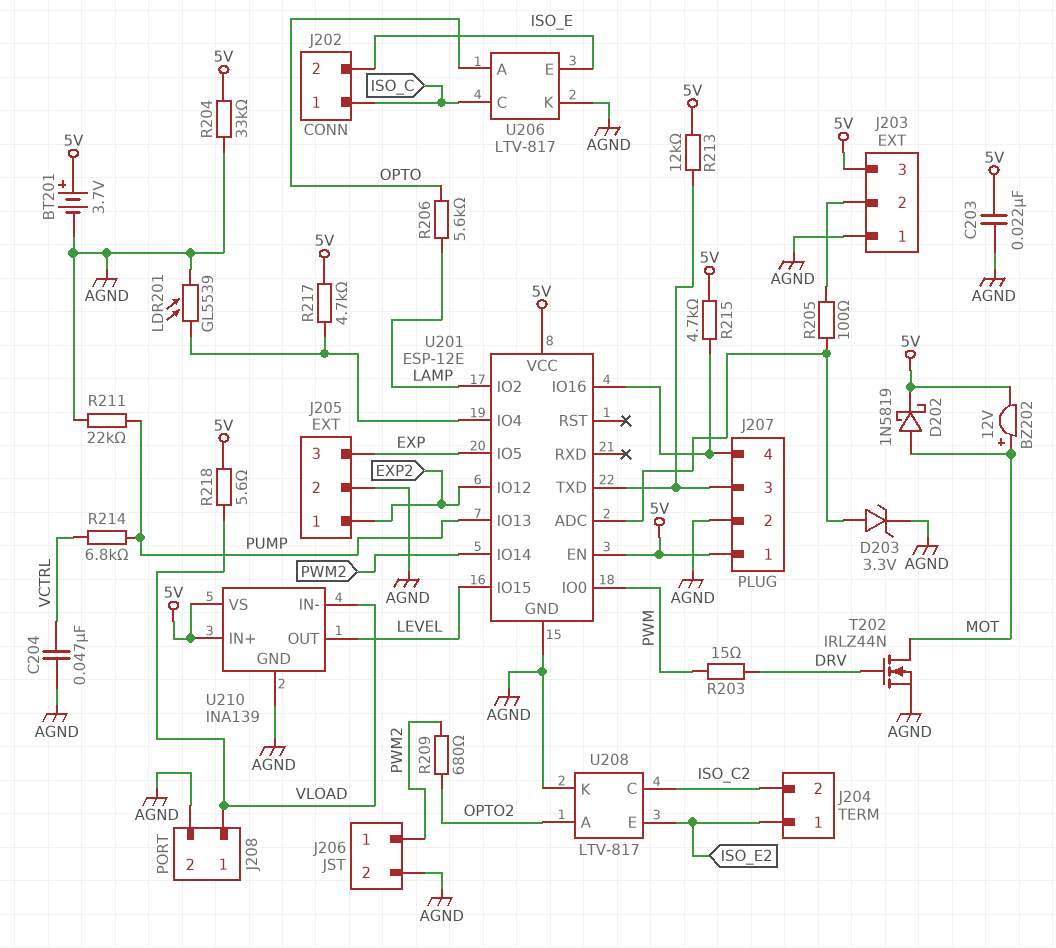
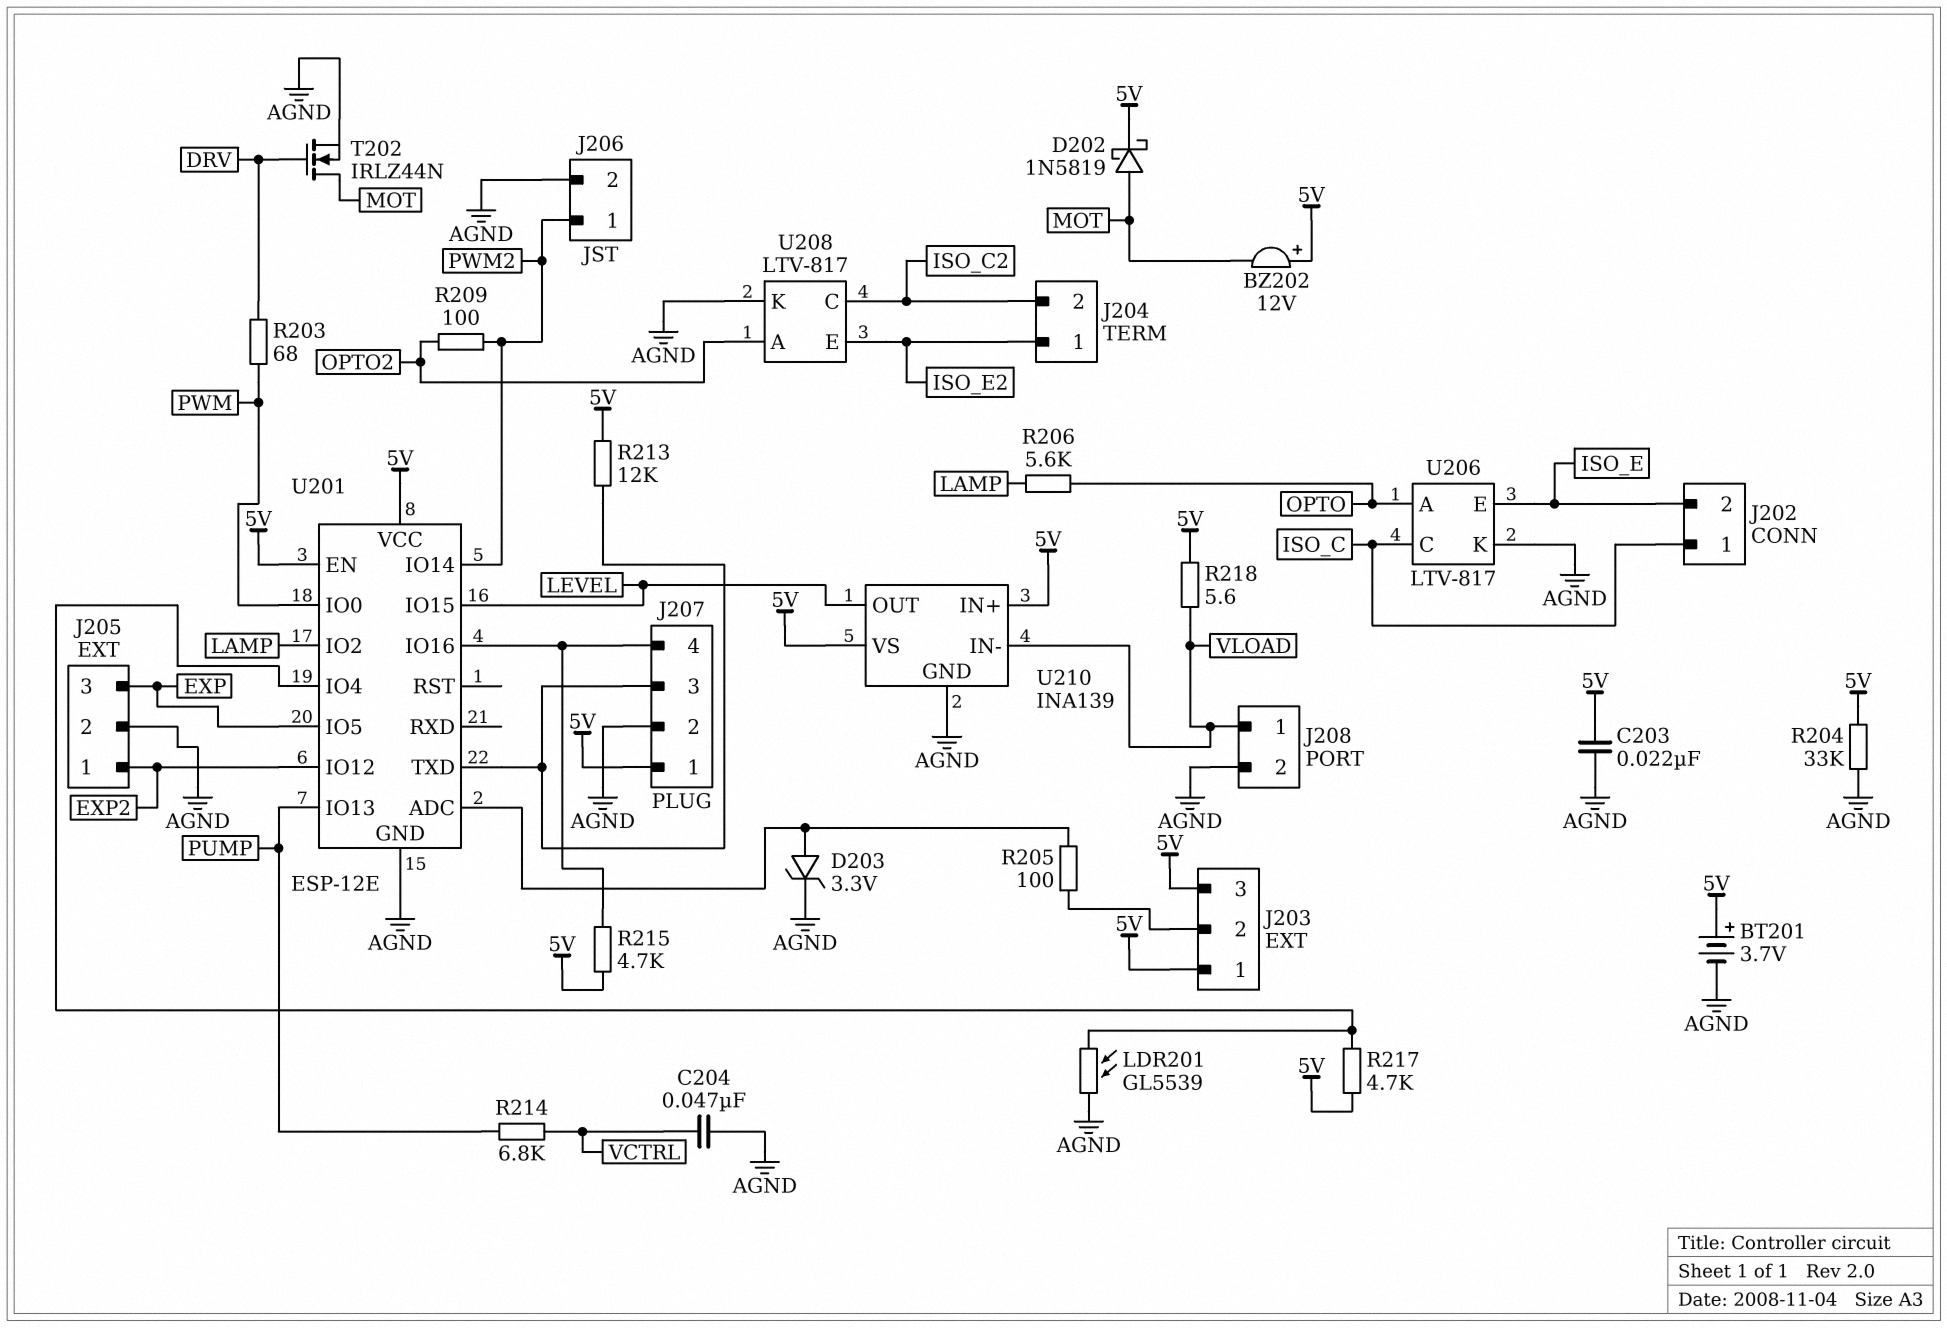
BZ202: buzzer 12V (plus MOT, minus 5V) -> buzzer 12V (plus 5V, minus MOT)
J203 pin 1: AGND -> 5V
R203: 15 (DRV, PWM) -> 68 (DRV, PWM)
R209: 680 (OPTO2, PWM2) -> 100 (OPTO2, PWM2)
R211: 22k (AGND, PUMP) -> none

